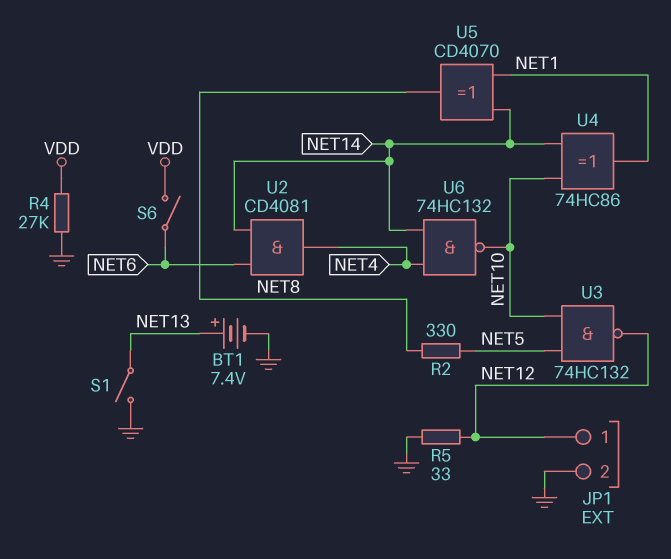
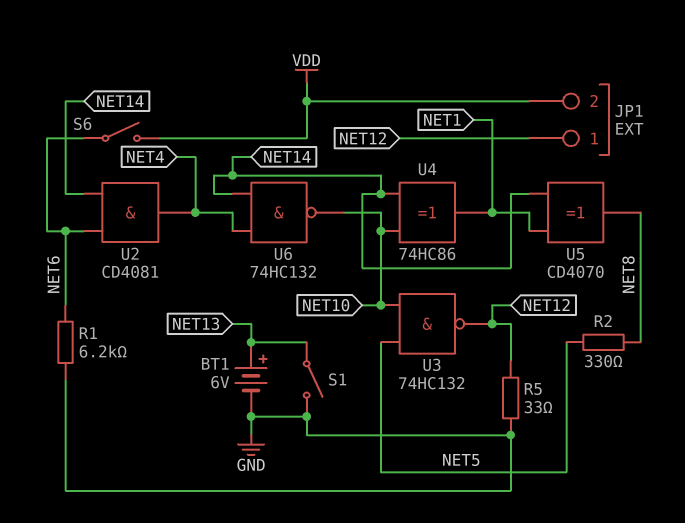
BT1: 7.4V (plus NET13, minus GND) -> 6V (plus NET13, minus GND)
JP1 pin 2: GND -> VDD
R1: none -> 6.2k (GND, NET6)
R4: 27k (GND, VDD) -> none

